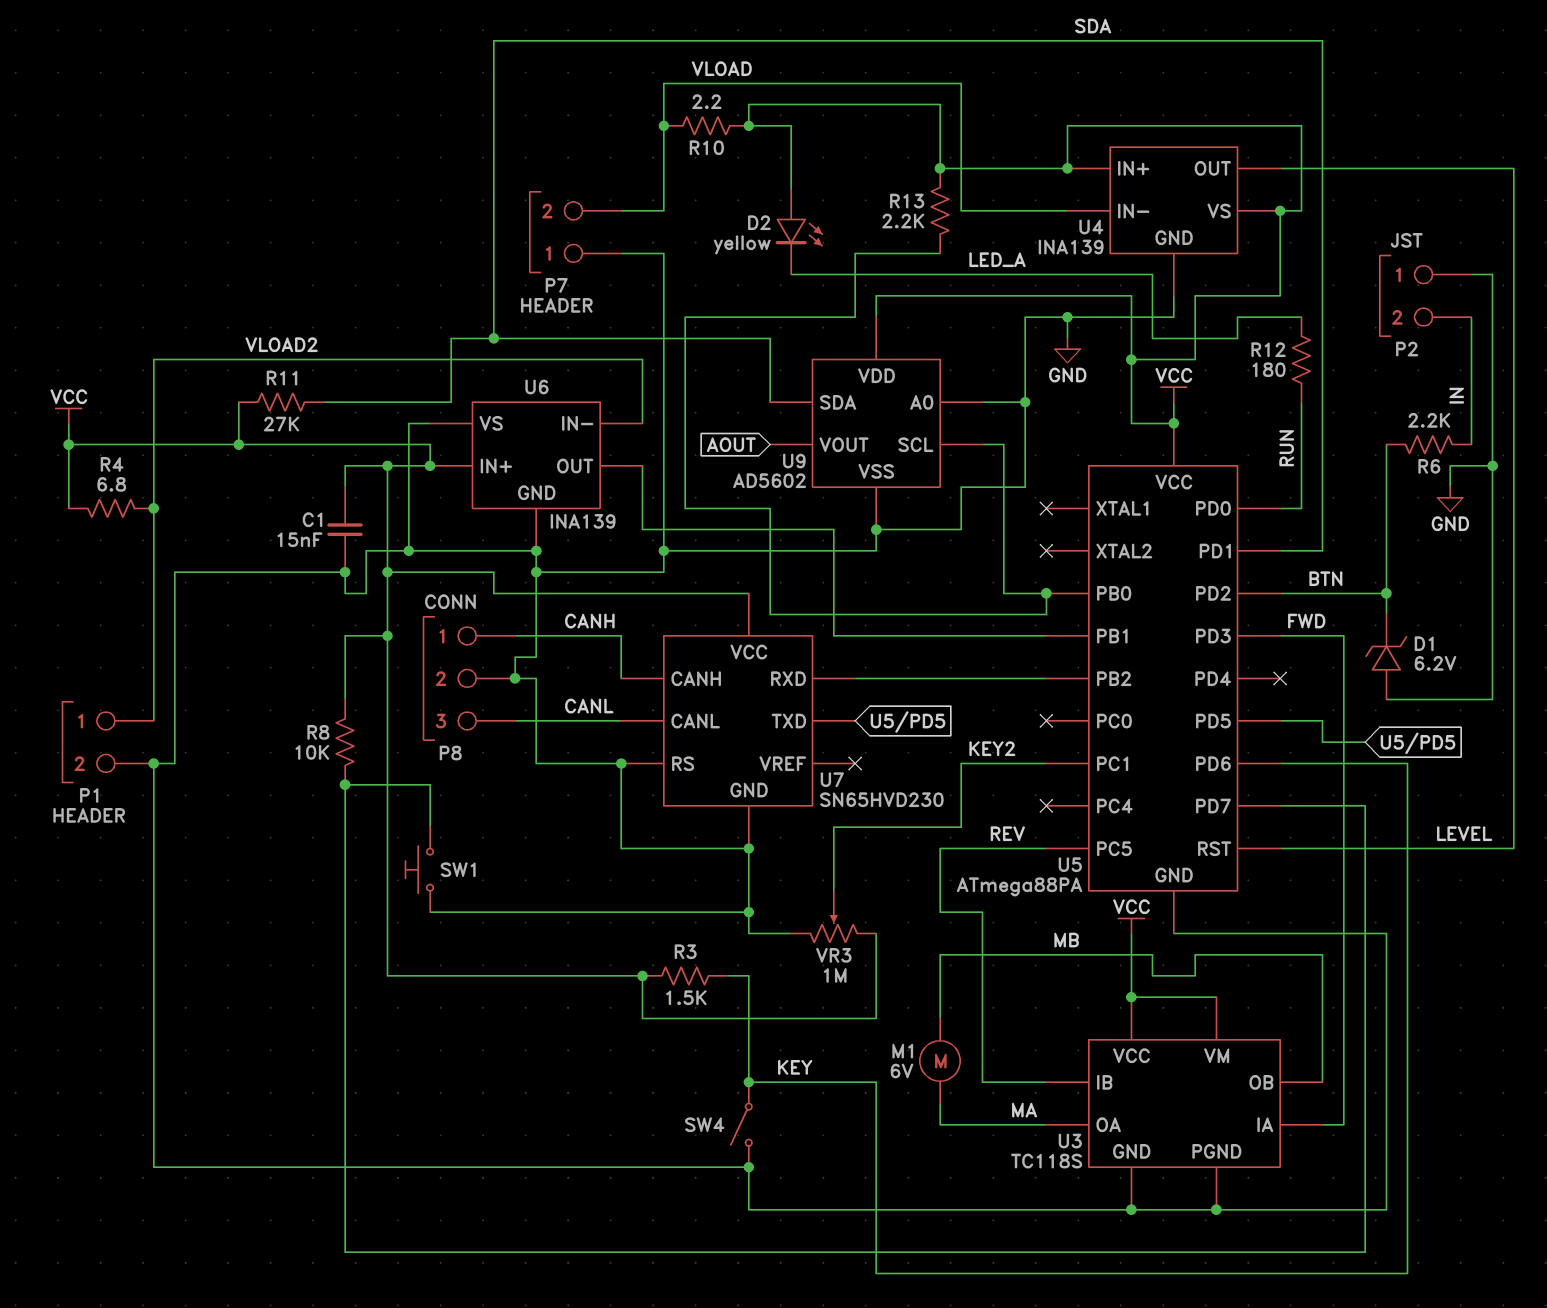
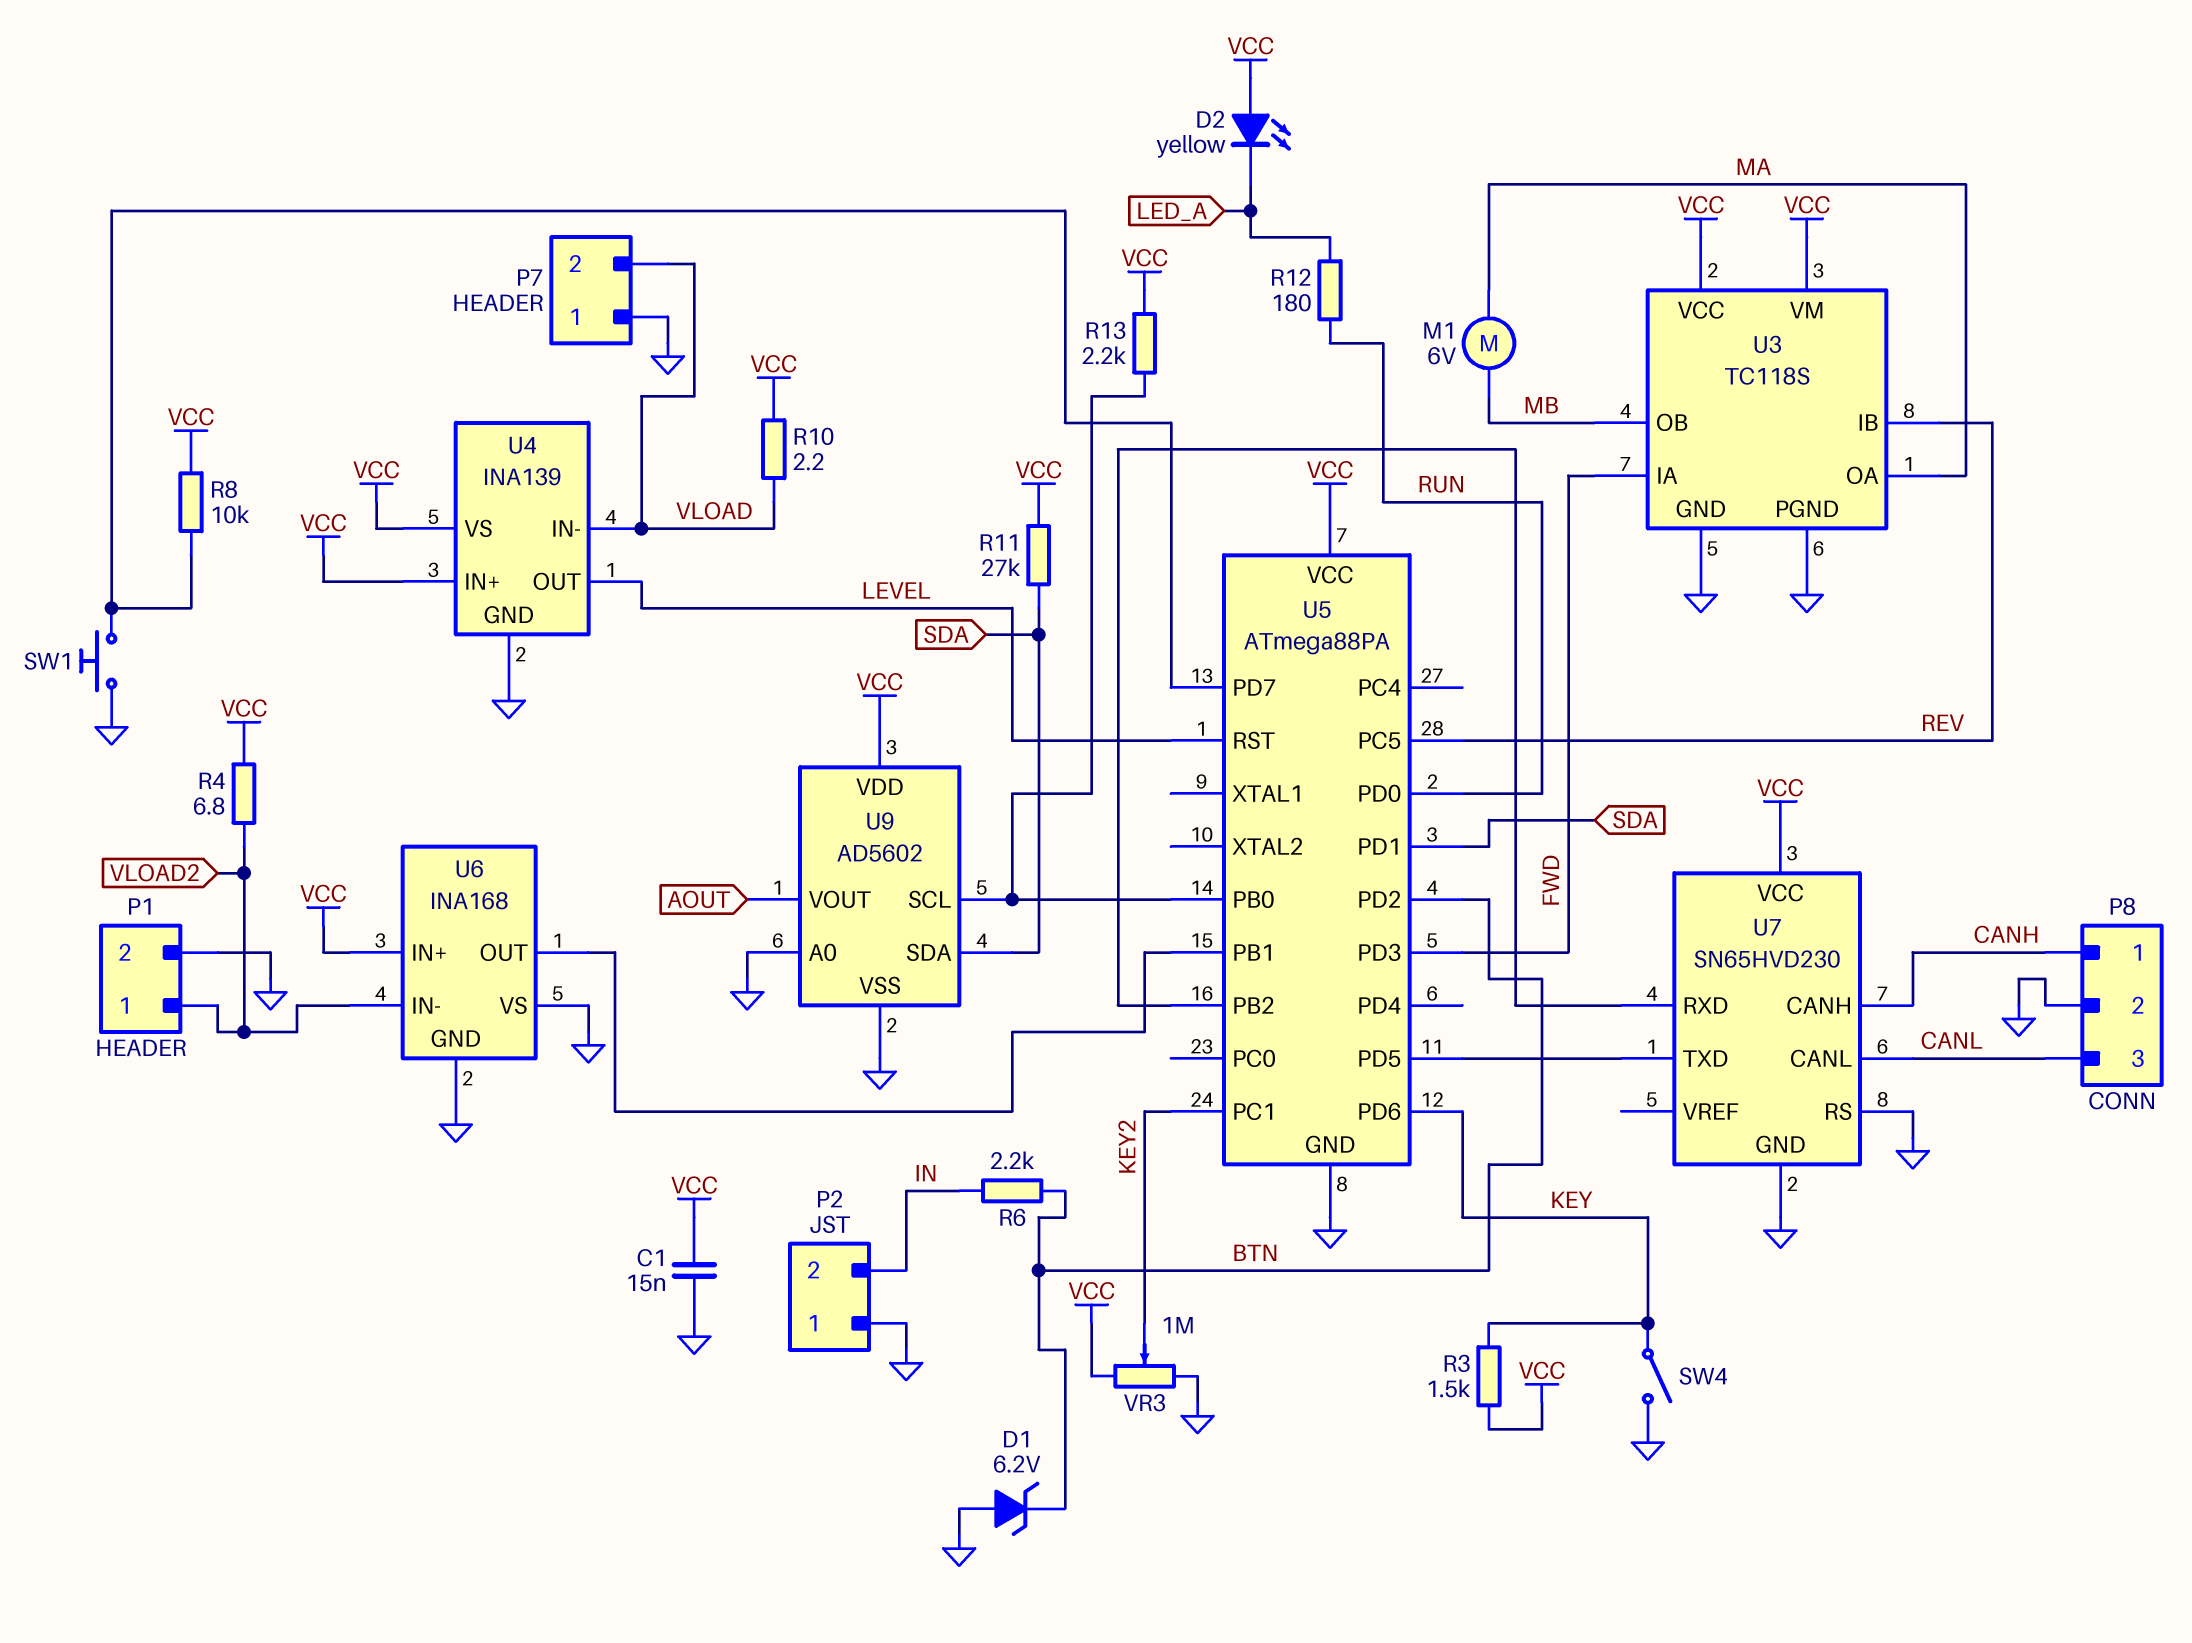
U6: INA139 -> INA168

